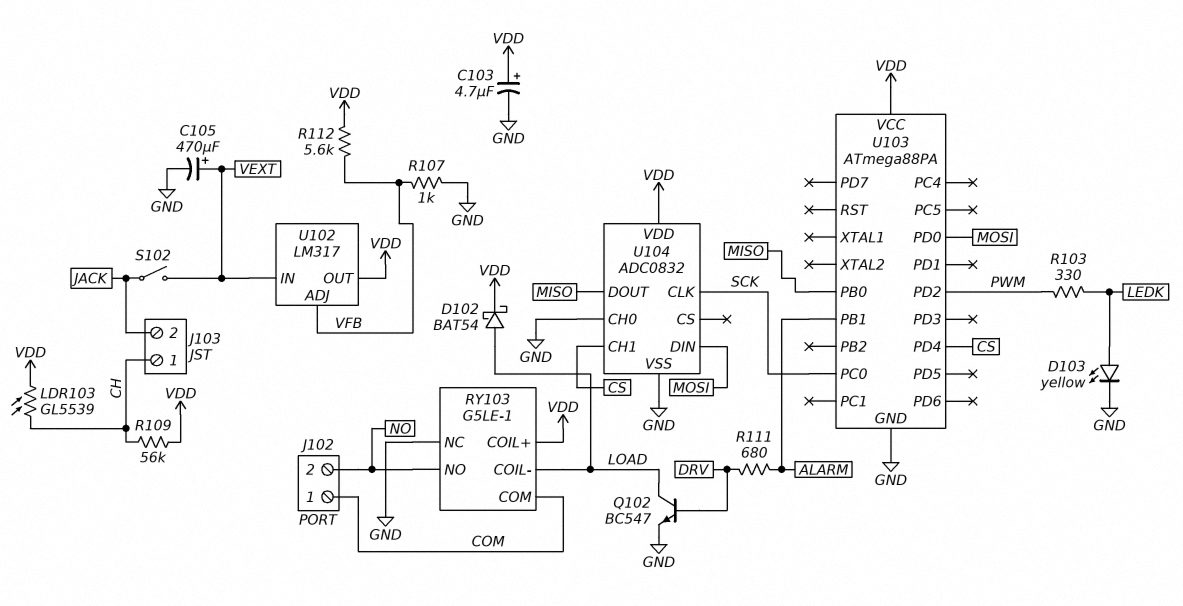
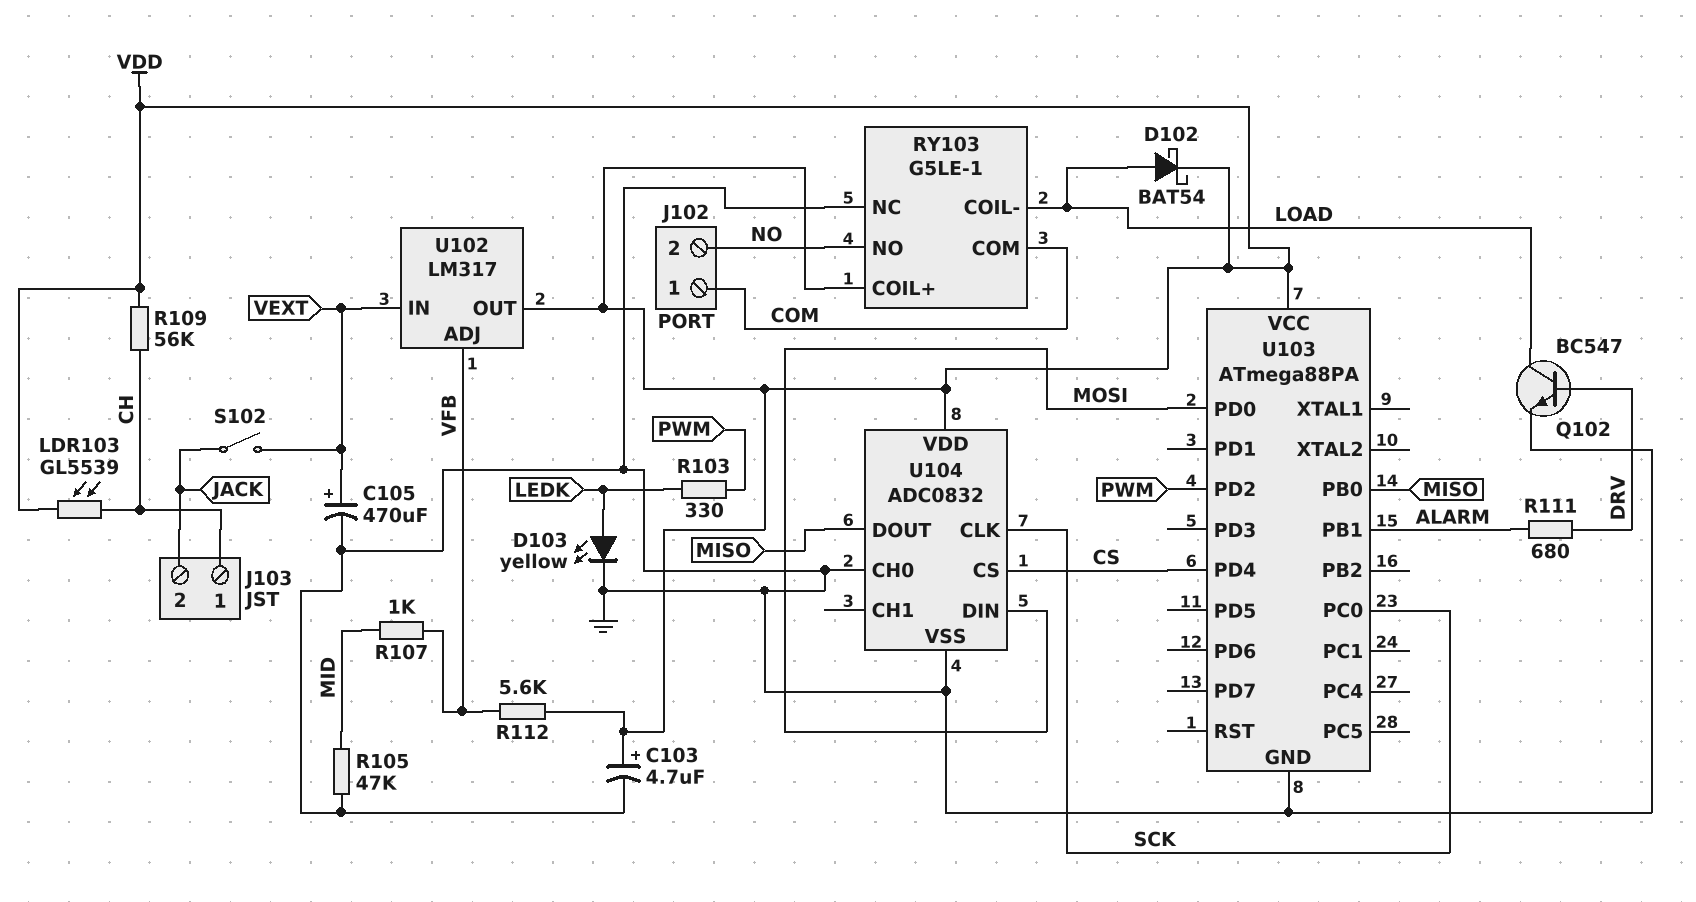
R105: none -> 47k (GND, MID)
R107: 1k (GND, VFB) -> 1k (MID, VFB)
U104 pin CH1: CS -> none
U104 pin CS: none -> CS

